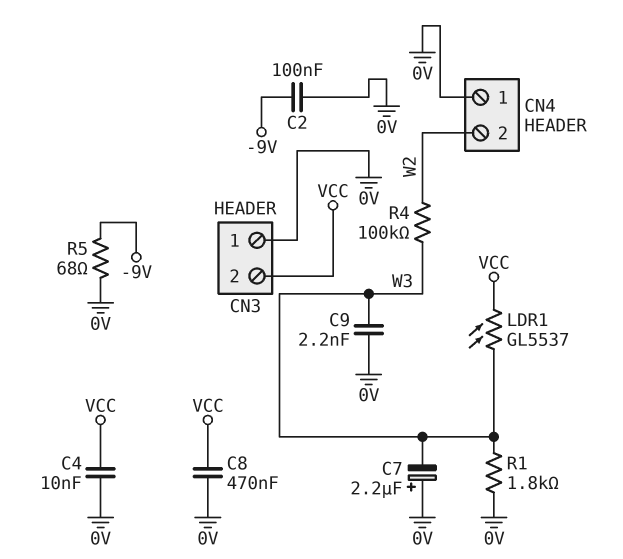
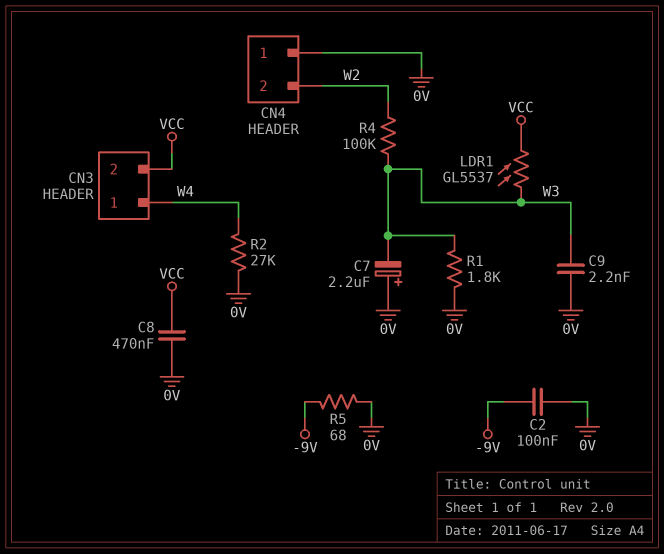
C4: 10nF (0V, VCC) -> none
CN3 pin 1: 0V -> W4
R2: none -> 27k (0V, W4)

